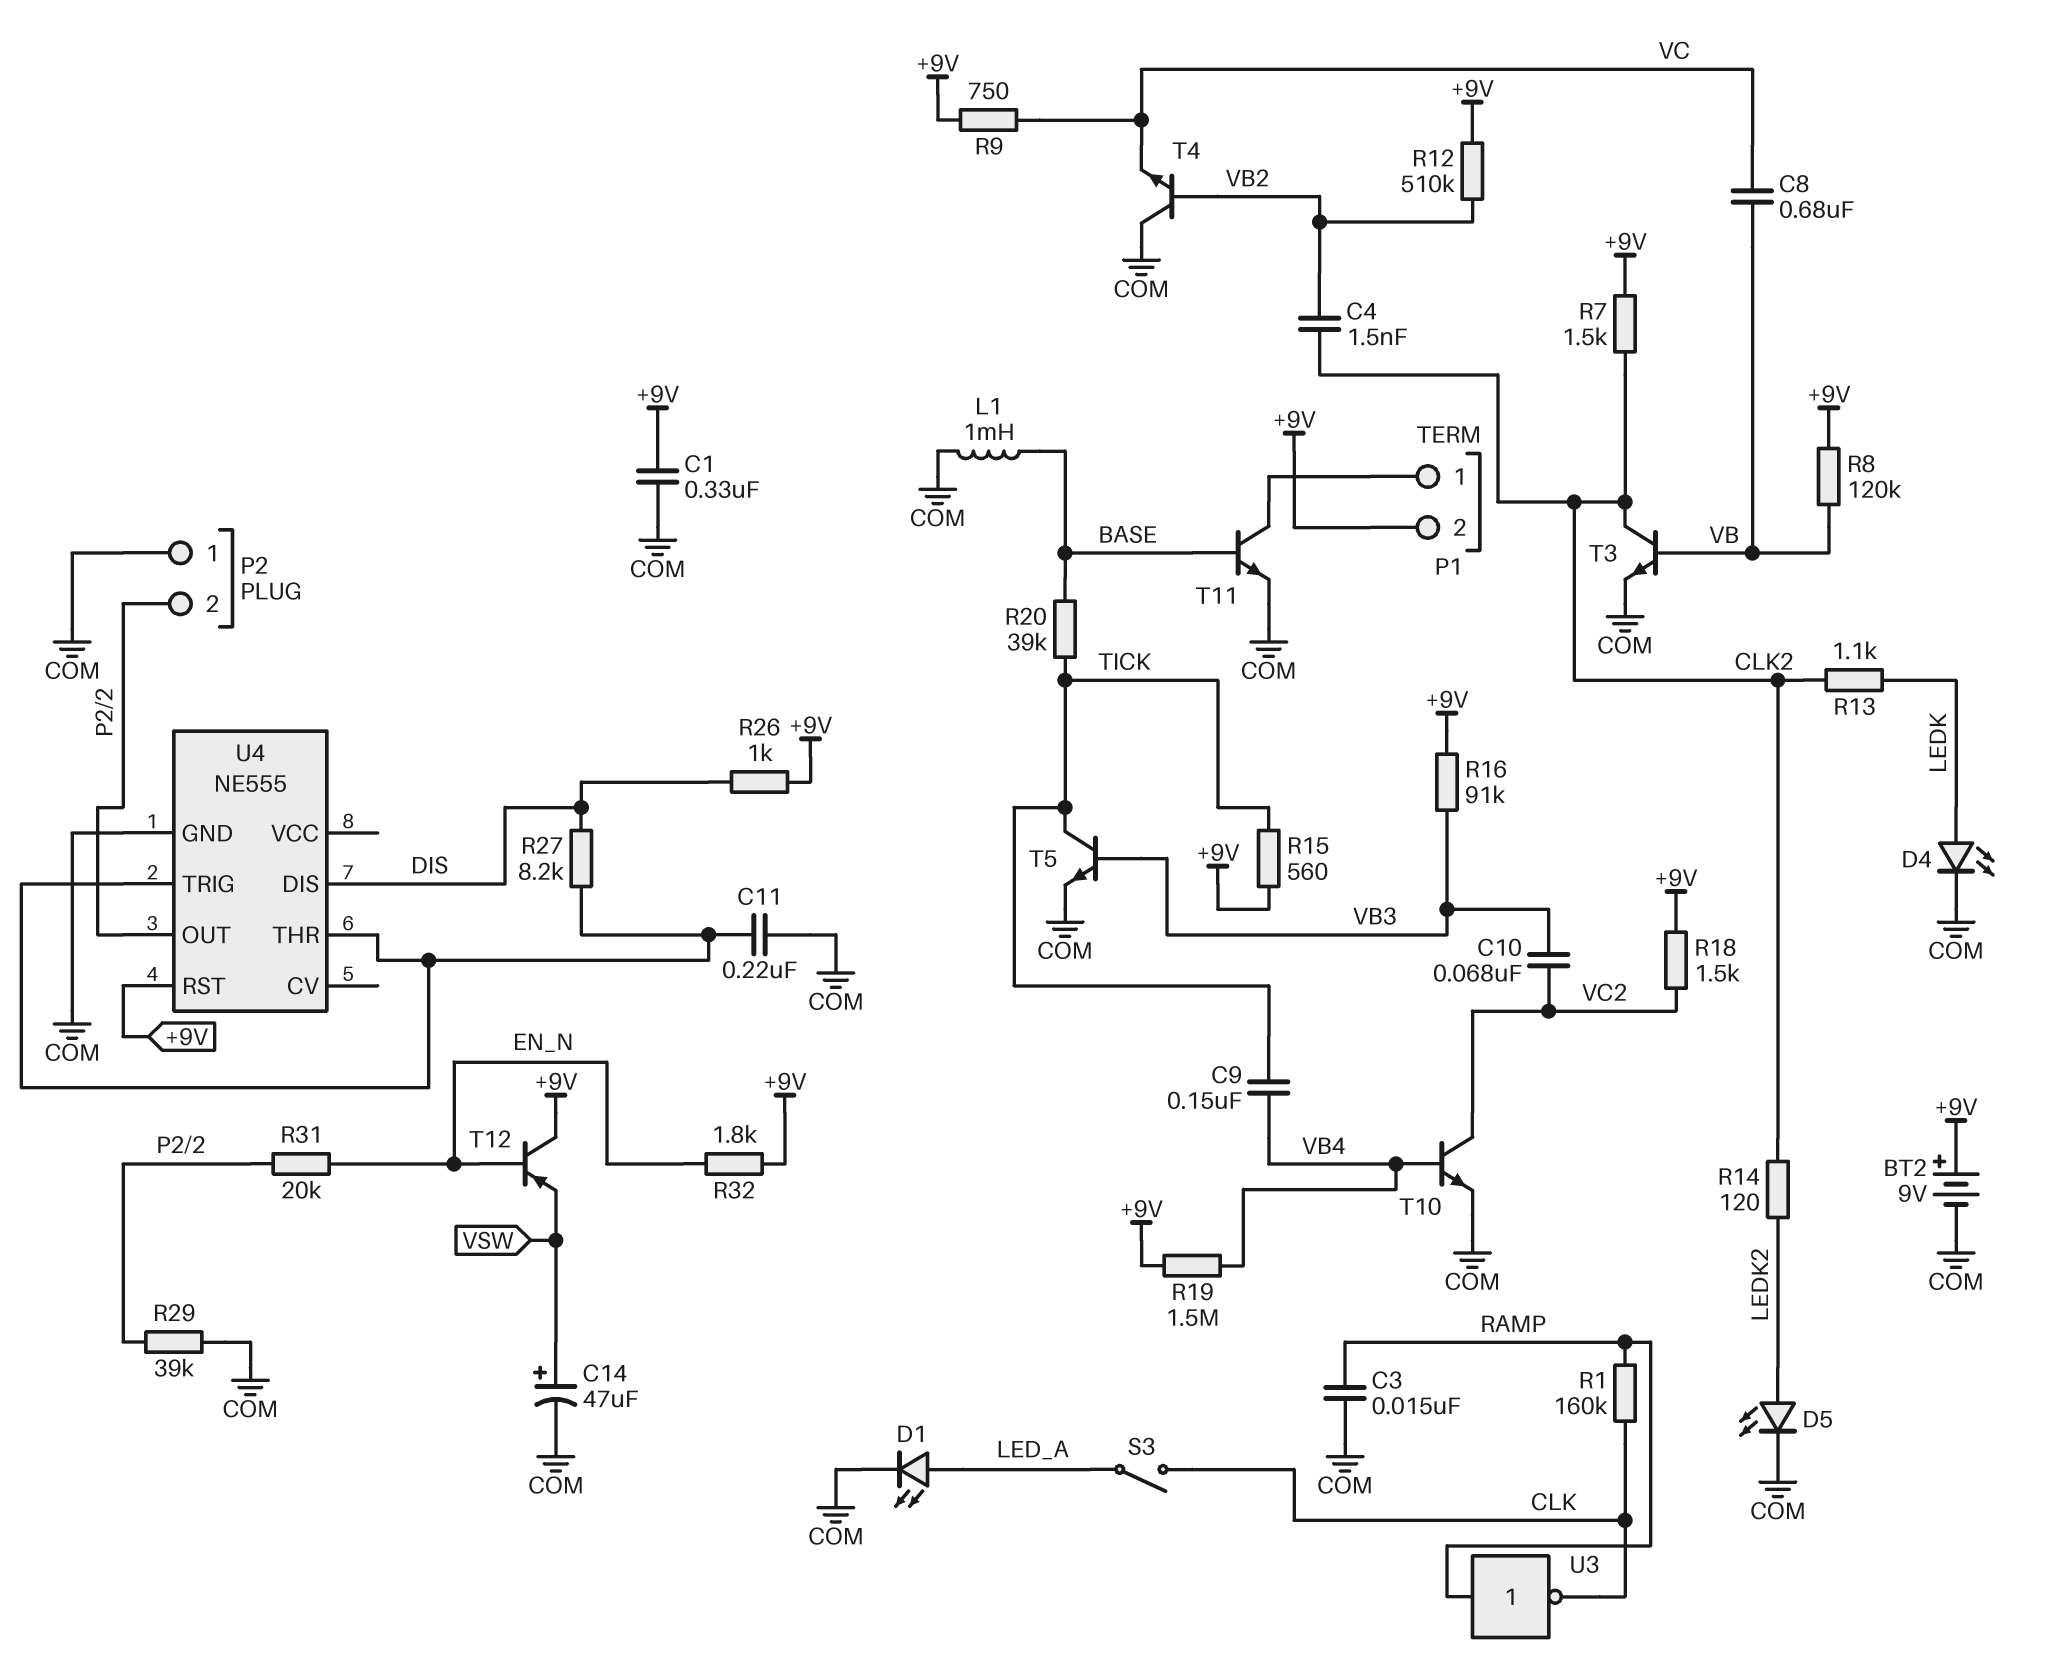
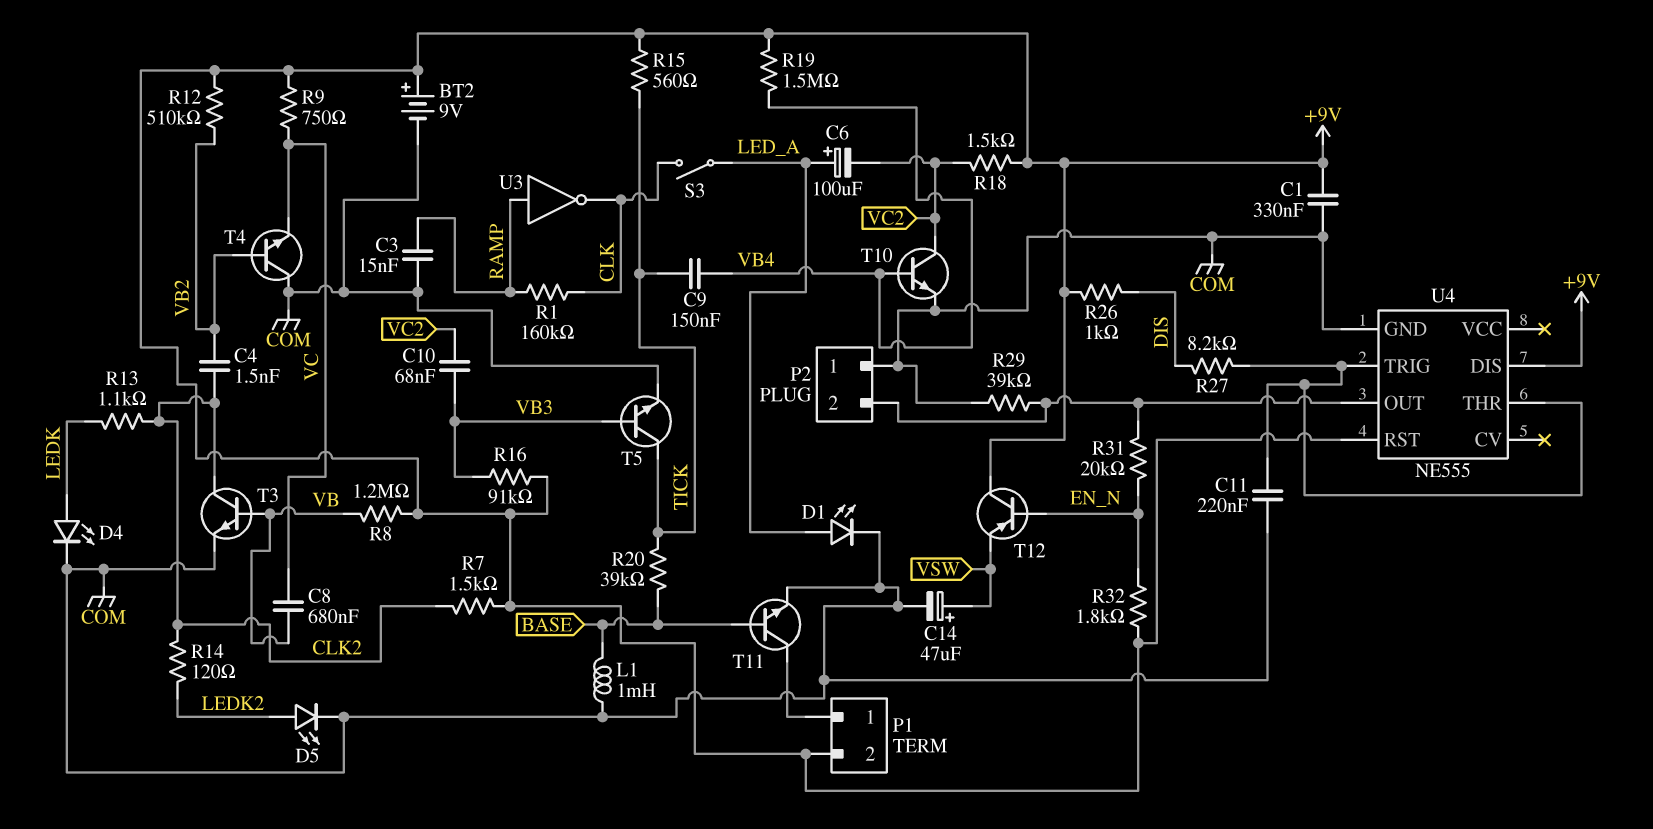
C6: none -> 100uF (plus LED_A, minus VC2)
R8: 120k (+9V, VB) -> 1.2M (+9V, VB)
U4 pin DIS: DIS -> +9V

